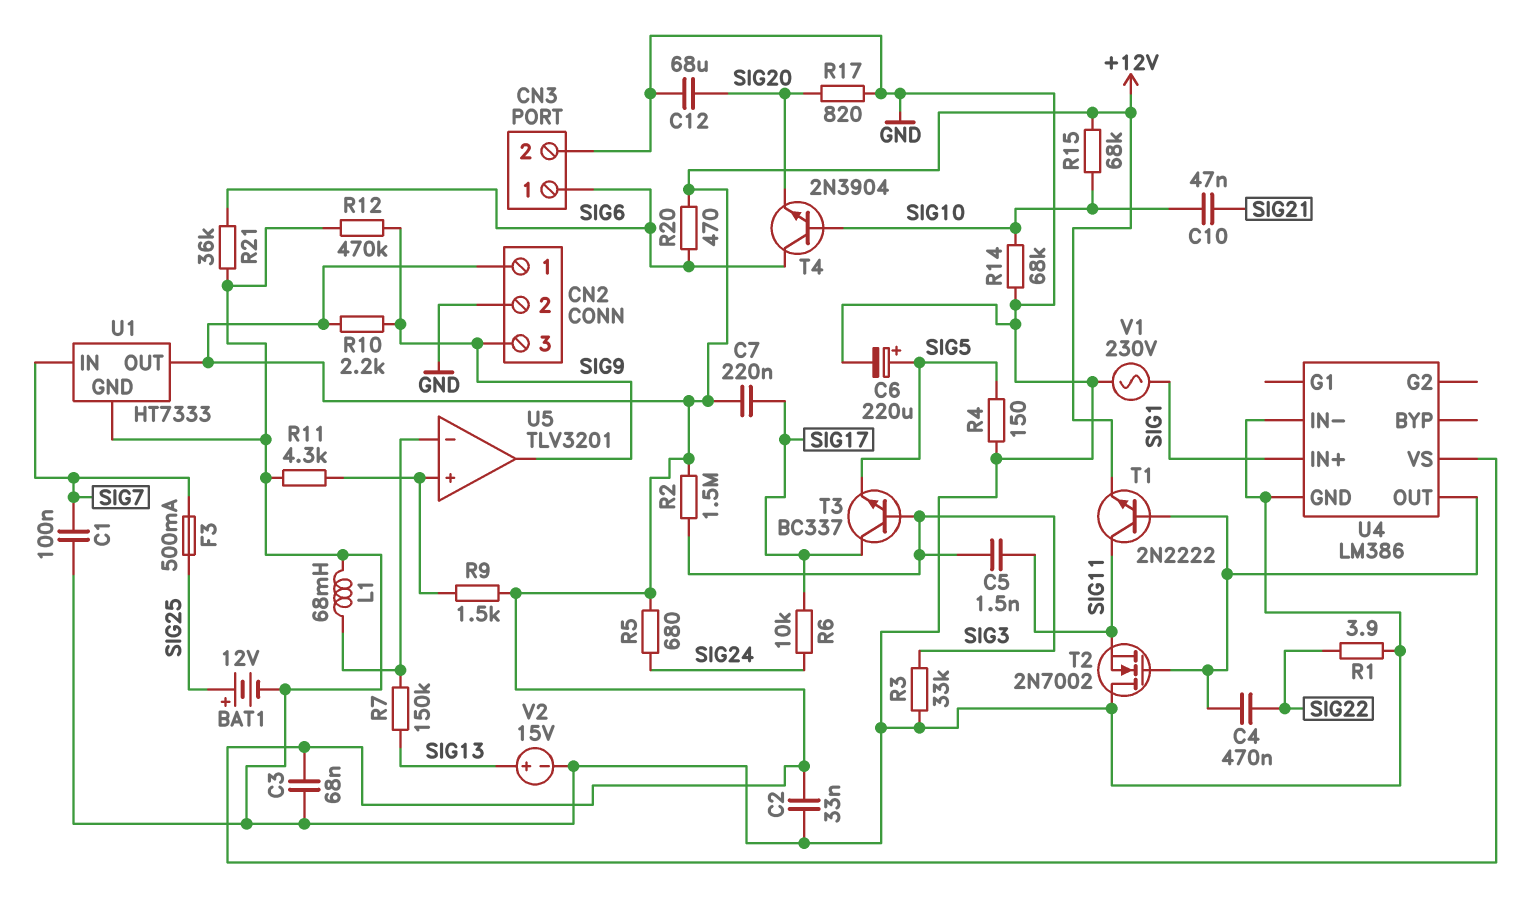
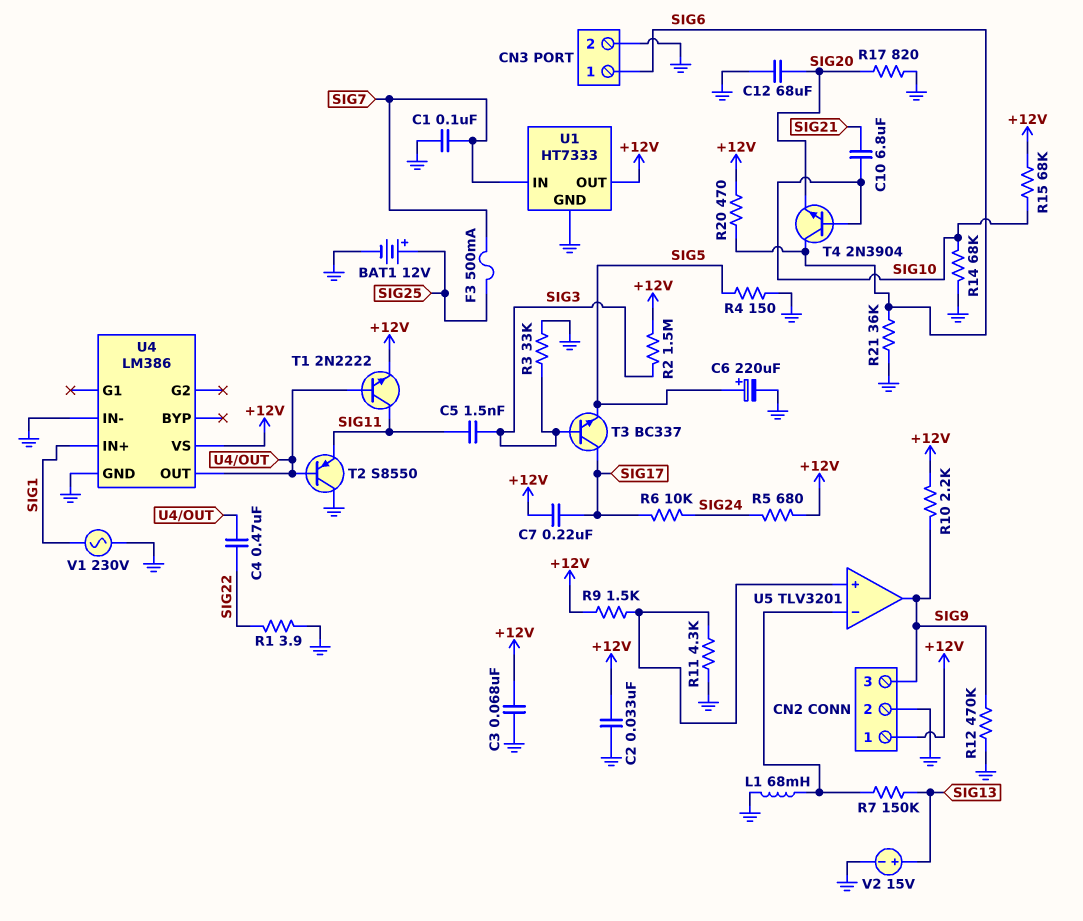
C10: 47nF (SIG10, SIG21) -> 6.8uF (SIG10, SIG21)
T2: NMOS 2N7002 (G U4/OUT, D GND, S SIG11) -> PNP S8550 (B U4/OUT, C GND, E SIG11)

